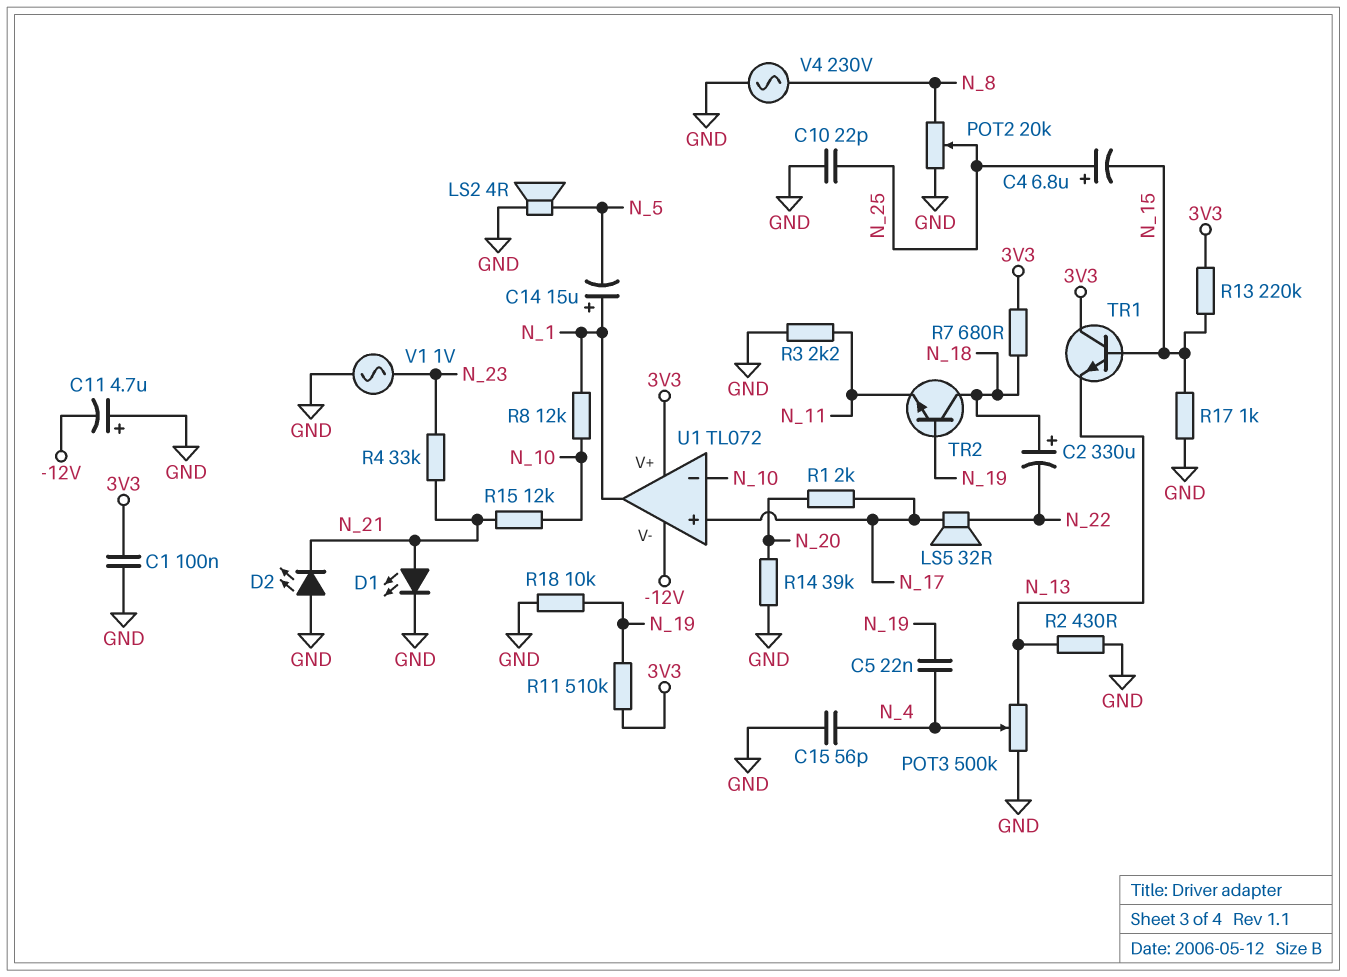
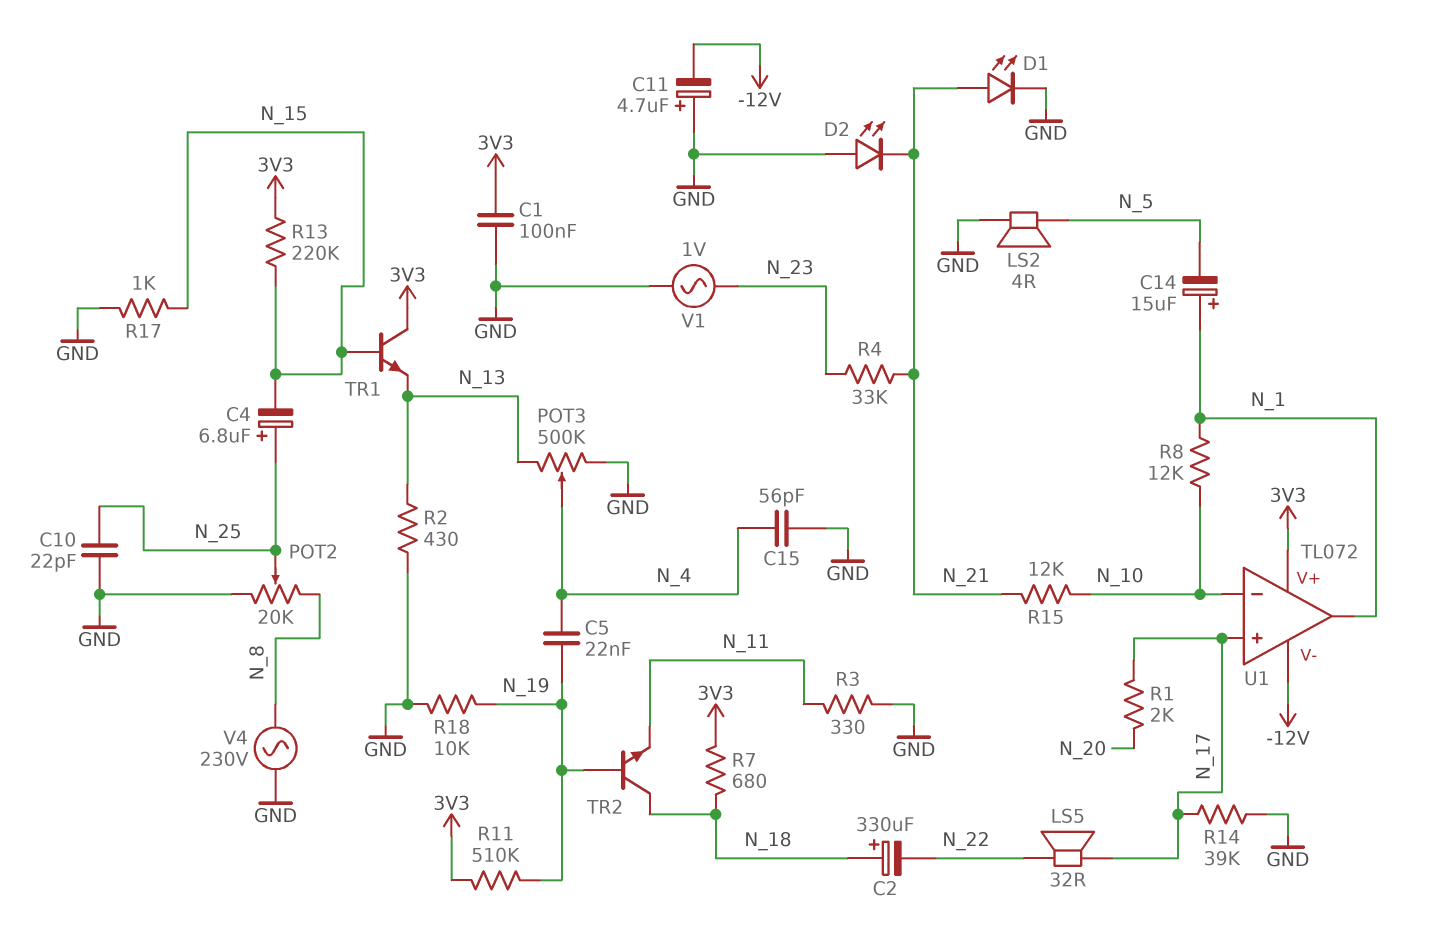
R3: 2.2k (GND, N_11) -> 330 (GND, N_11)
R14: 39k (GND, N_20) -> 39k (GND, N_17)

